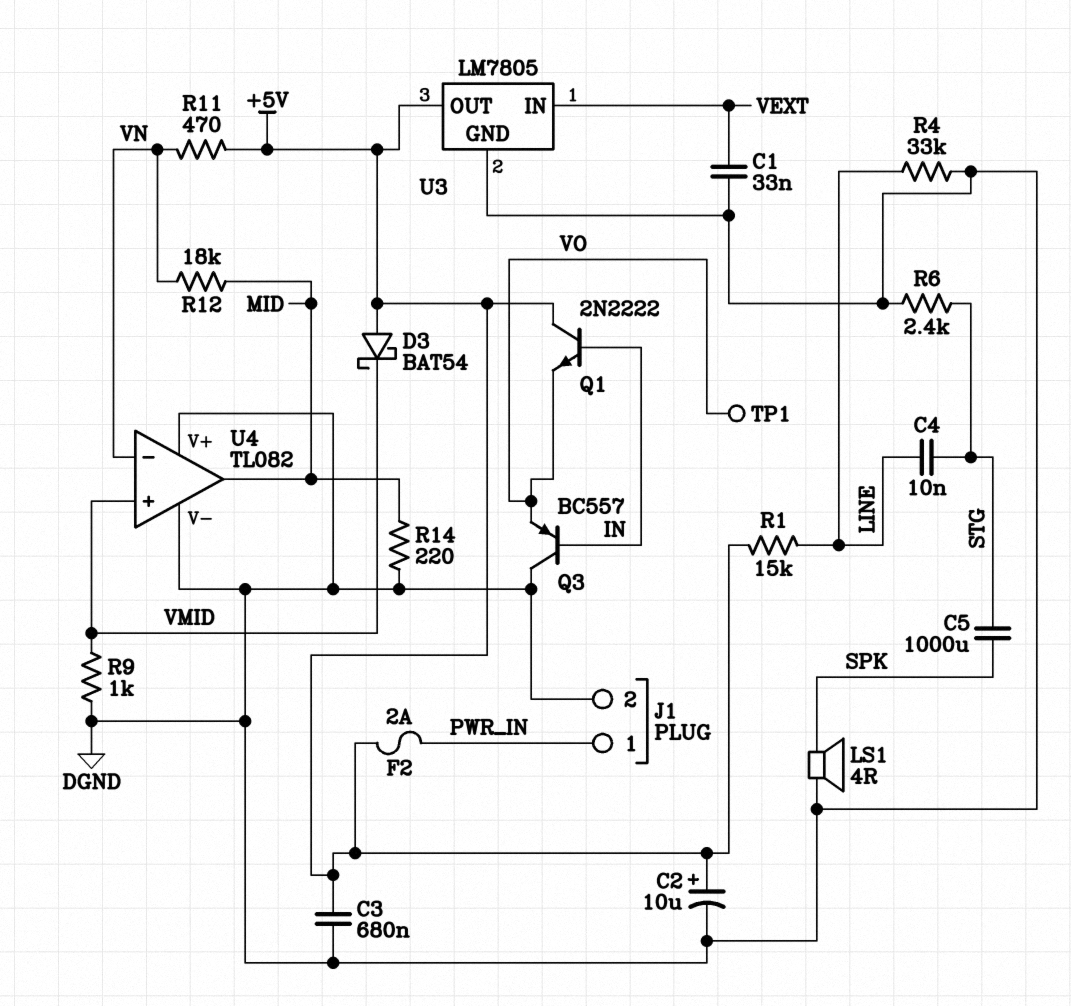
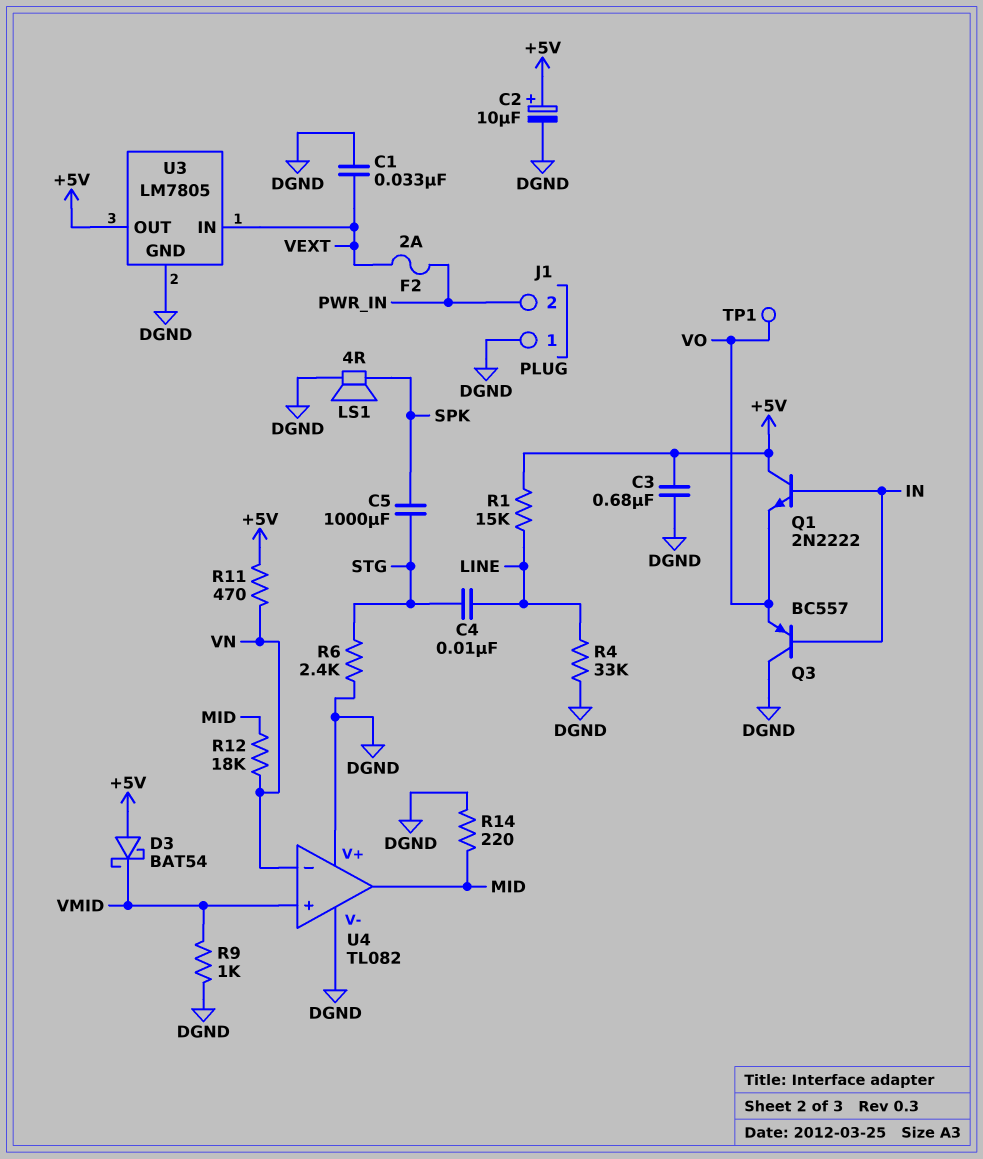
F2: 2A (+5V, PWR_IN) -> 2A (PWR_IN, VEXT)
J1 pin 1: PWR_IN -> DGND
J1 pin 2: DGND -> PWR_IN

